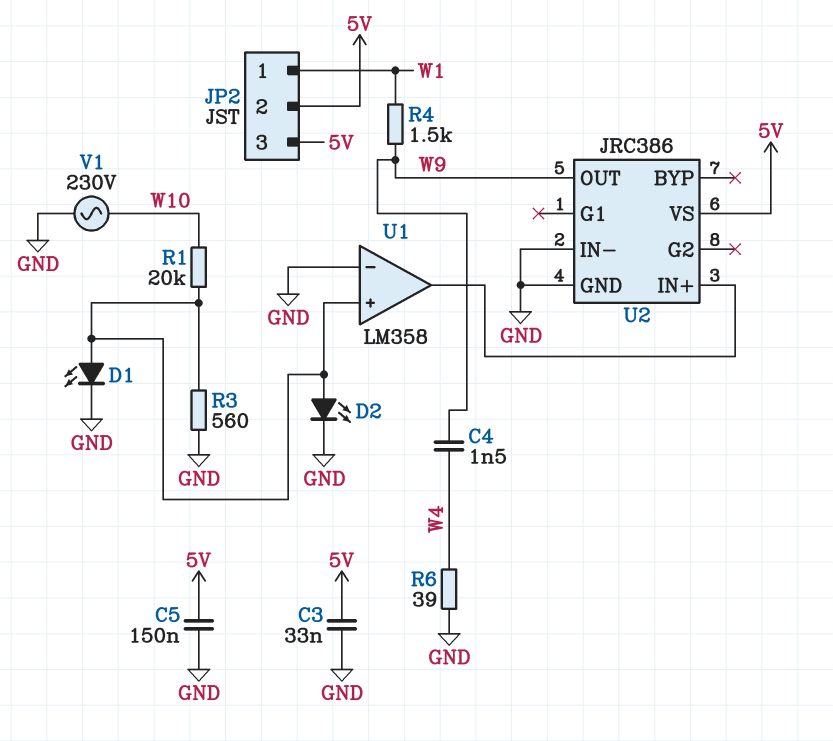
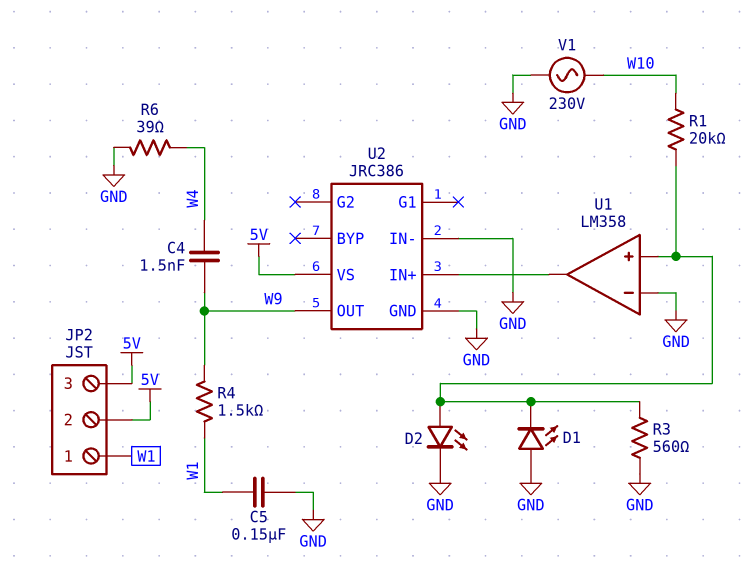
C3: 33nF (5V, GND) -> none
C5: 150nF (5V, GND) -> 150nF (GND, W1)
D1: LED (A U1/in+, K GND) -> LED (A GND, K U1/in+)

